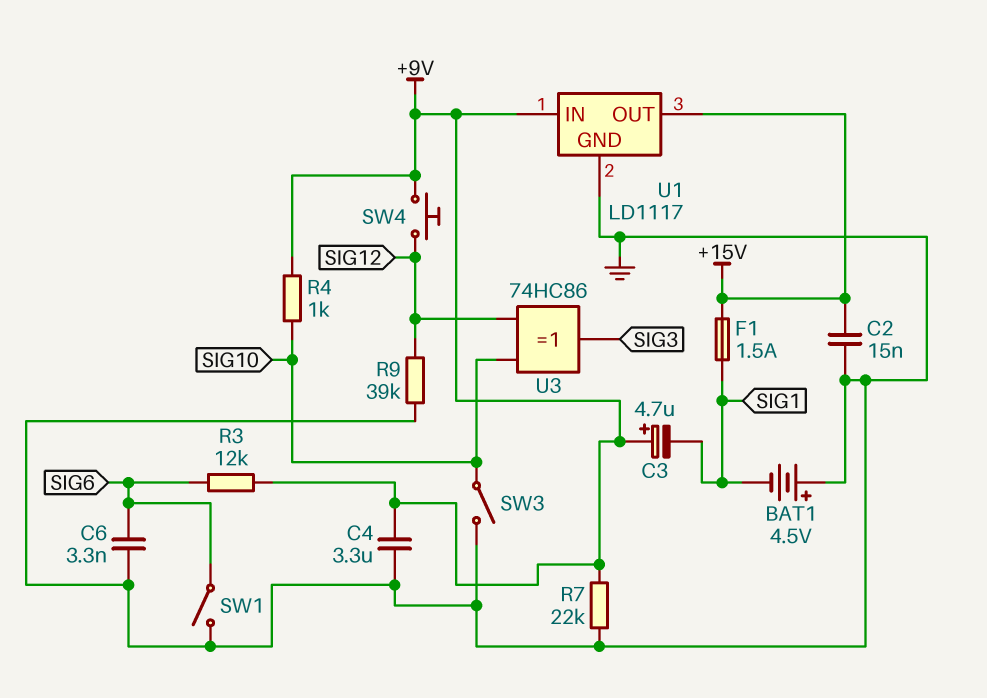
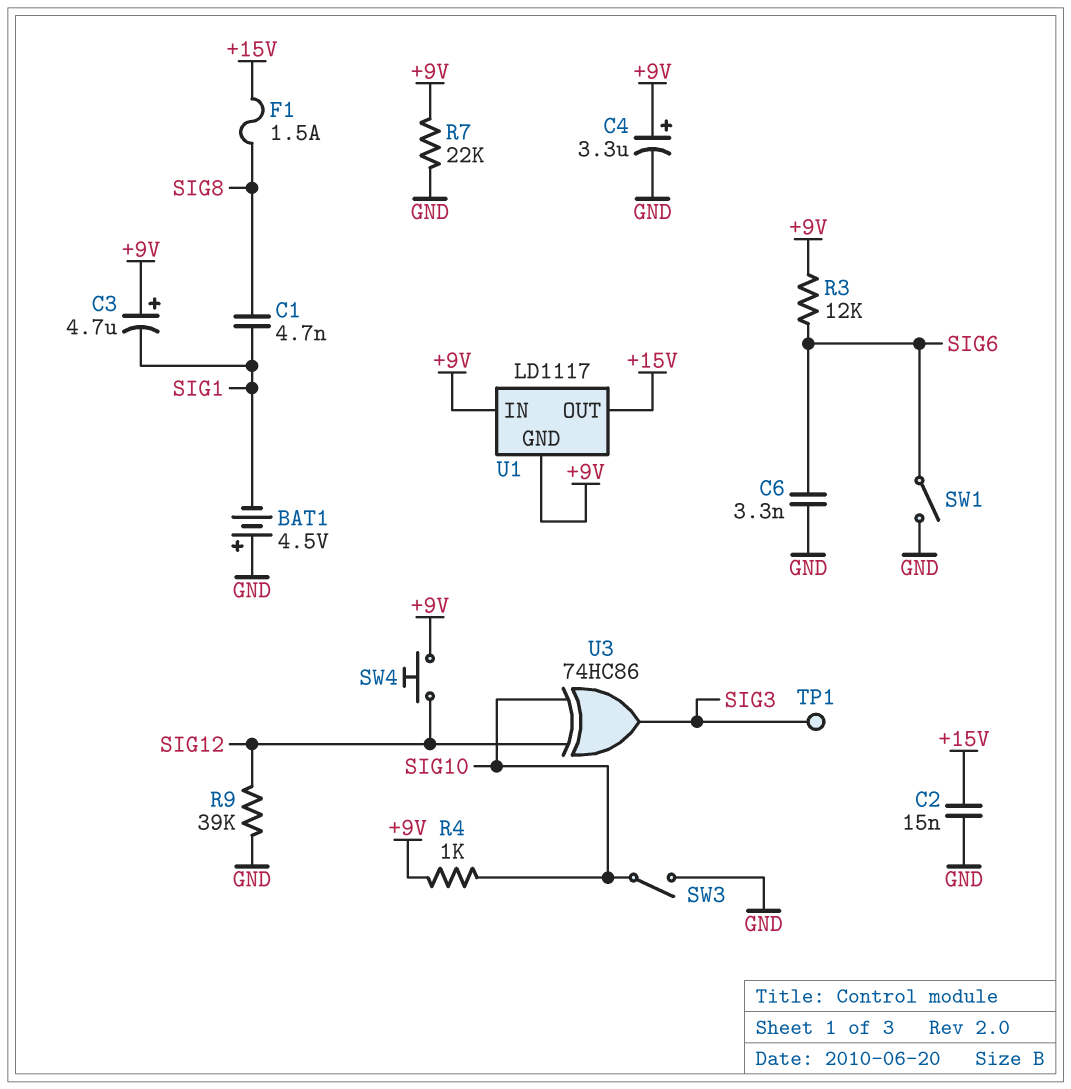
C1: none -> 4.7nF (SIG1, SIG8)
C4: 3.3uF (+9V, GND) -> 3.3uF (plus +9V, minus GND)
F1: 1.5A (+15V, SIG1) -> 1.5A (+15V, SIG8)
TP1: none -> test point (SIG3)
U1 pin GND: GND -> +9V

